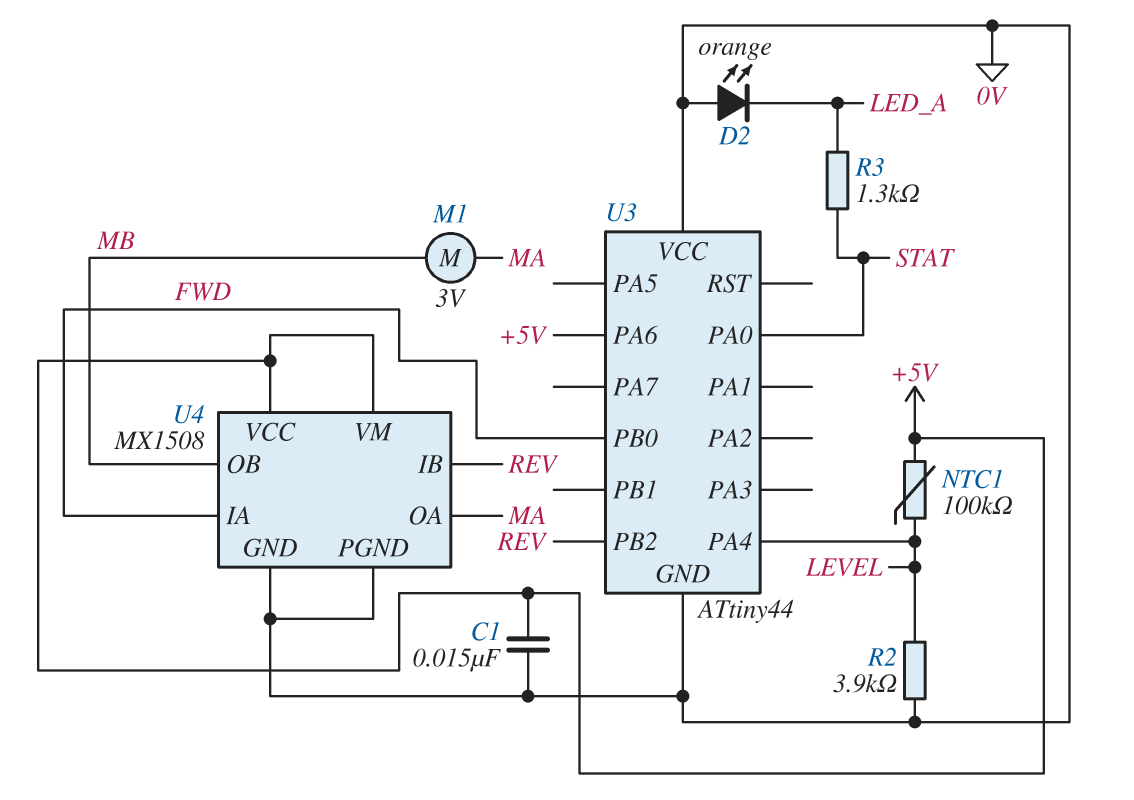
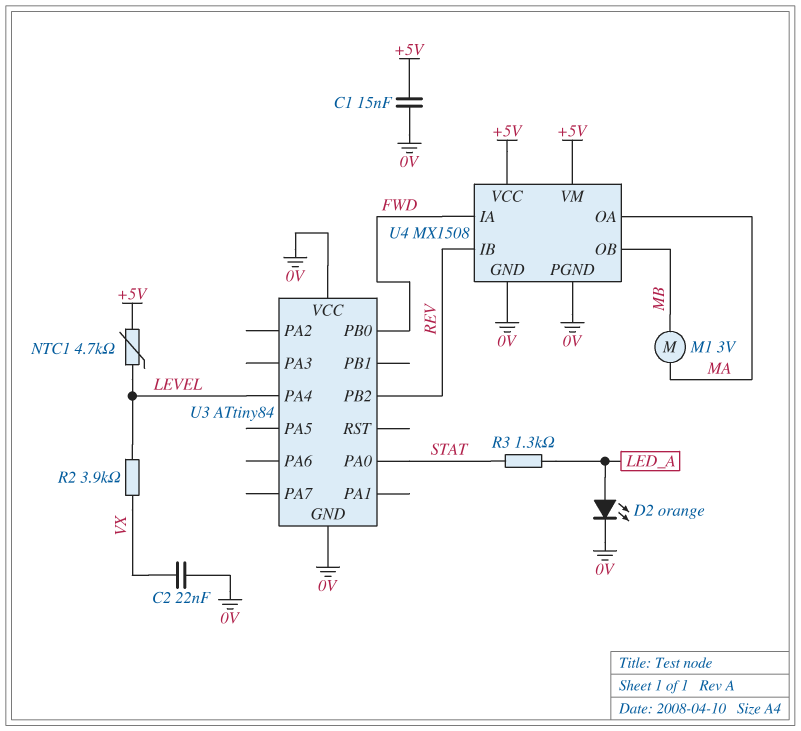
C2: none -> 22nF (0V, VX)
D2: LED orange (A 0V, K LED_A) -> LED orange (A LED_A, K 0V)
NTC1: 100k (+5V, LEVEL) -> 4.7k (+5V, LEVEL)
R2: 3.9k (0V, LEVEL) -> 3.9k (LEVEL, VX)
U3: ATtiny44 -> ATtiny84
U3 pin PA6: +5V -> none

